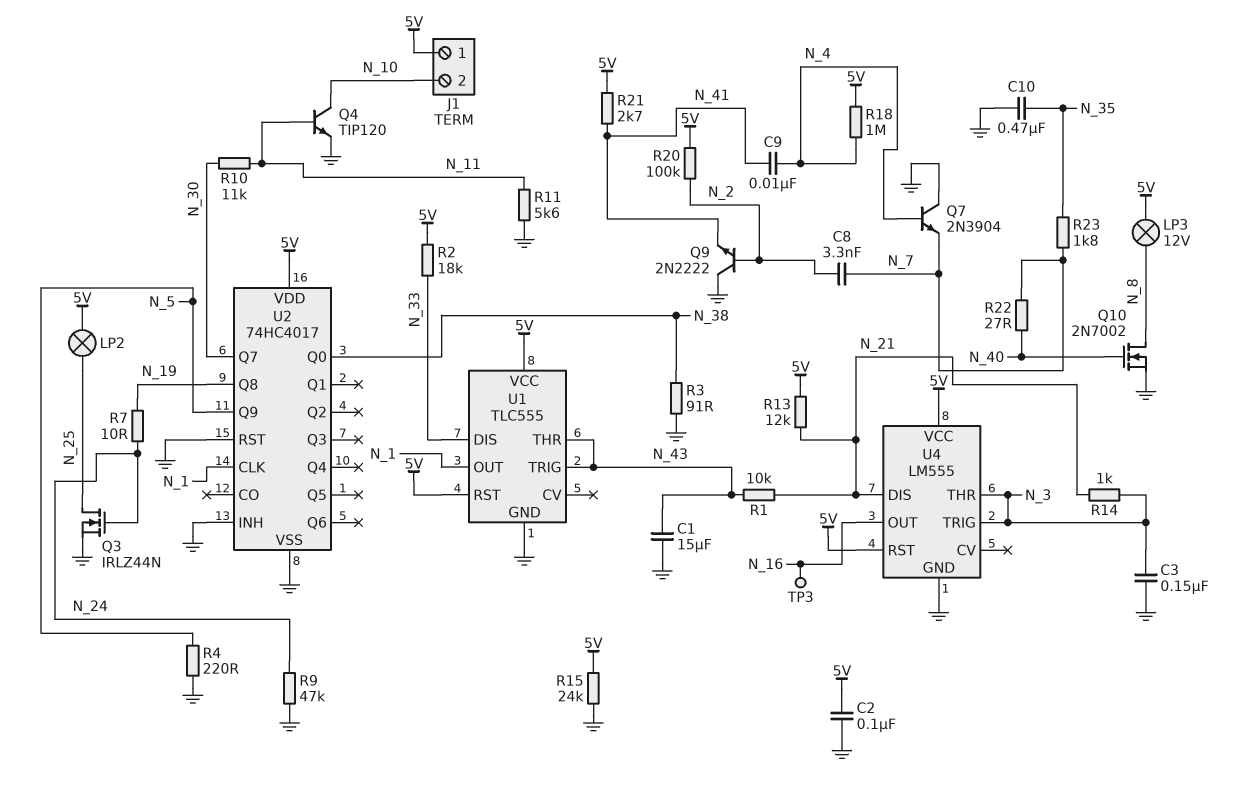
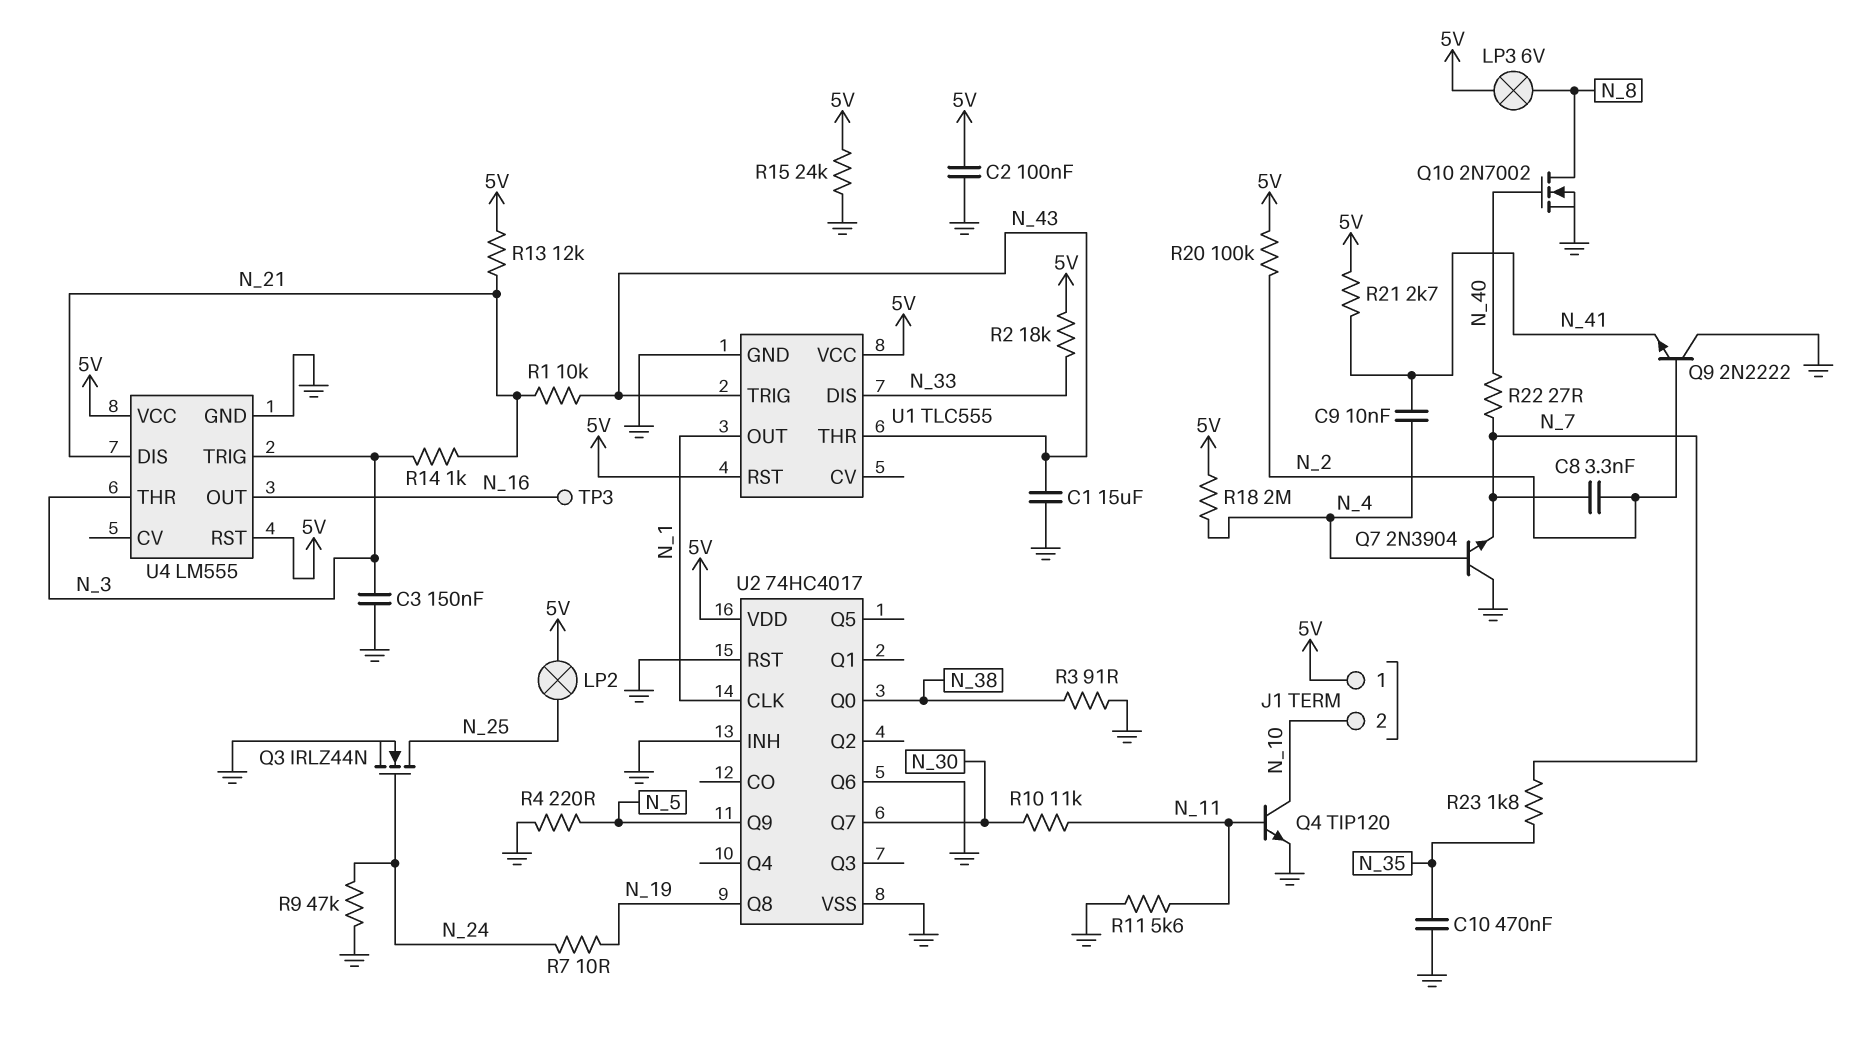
LP3: lamp 12V (5V, N_8) -> lamp 6V (5V, N_8)
R18: 1M (5V, N_4) -> 2M (5V, N_4)
U2 pin Q6: none -> GND

